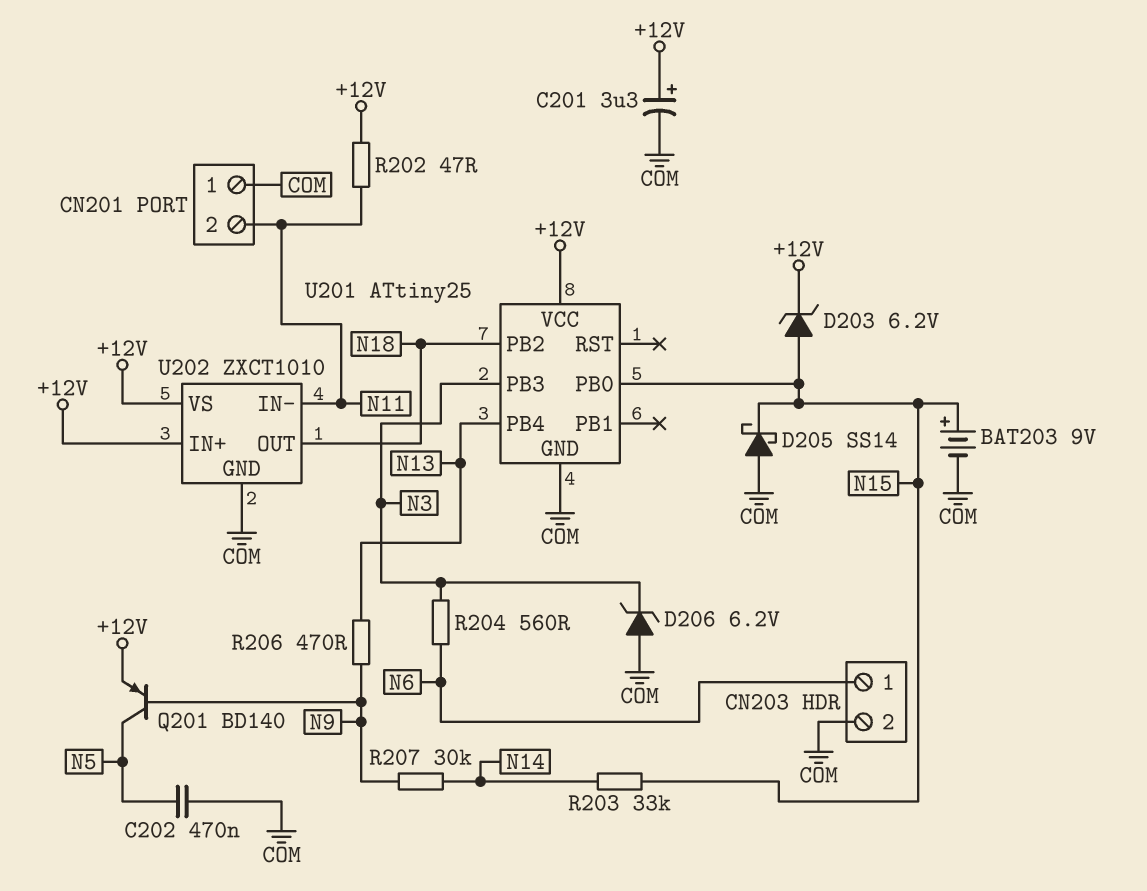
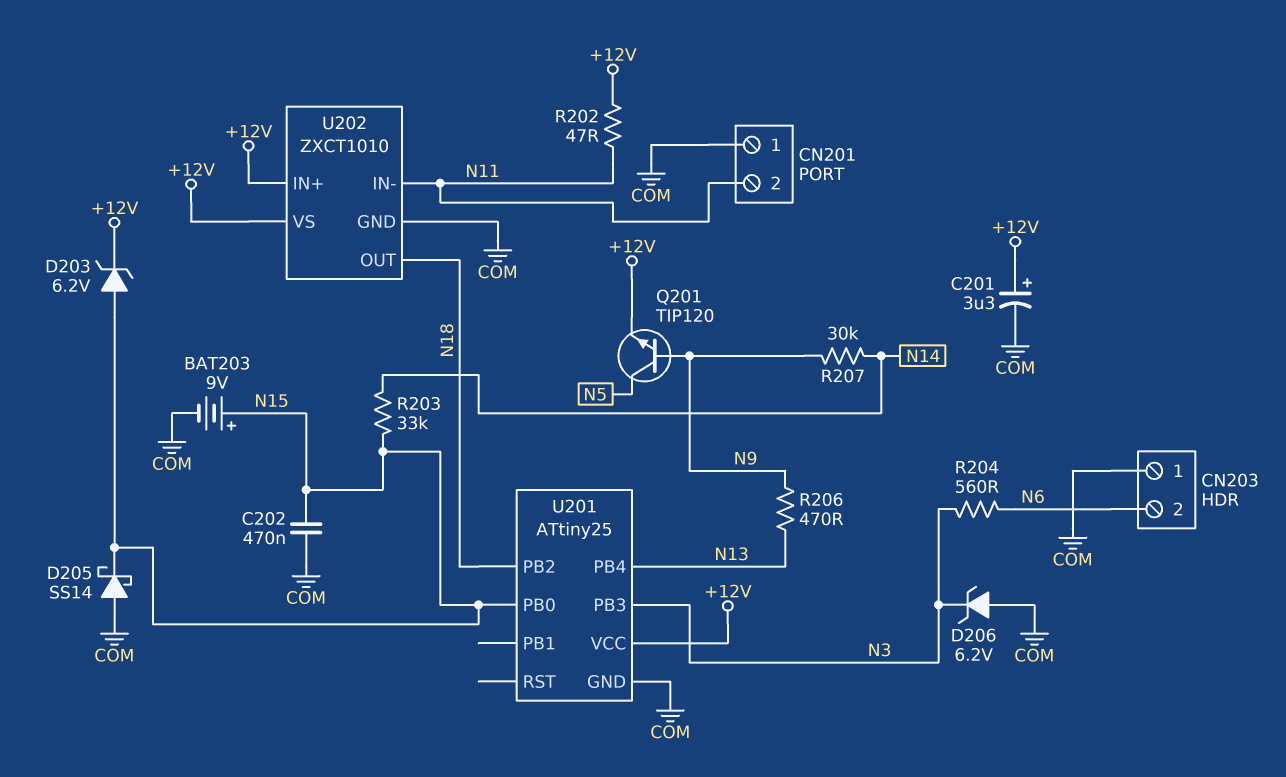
C202: 470nF (COM, N5) -> 470nF (COM, N15)
CN203 pin 1: N6 -> COM
CN203 pin 2: COM -> N6
Q201: PNP BD140 (B N9, C N5, E +12V) -> NPN TIP120 (B N9, C N5, E +12V)

